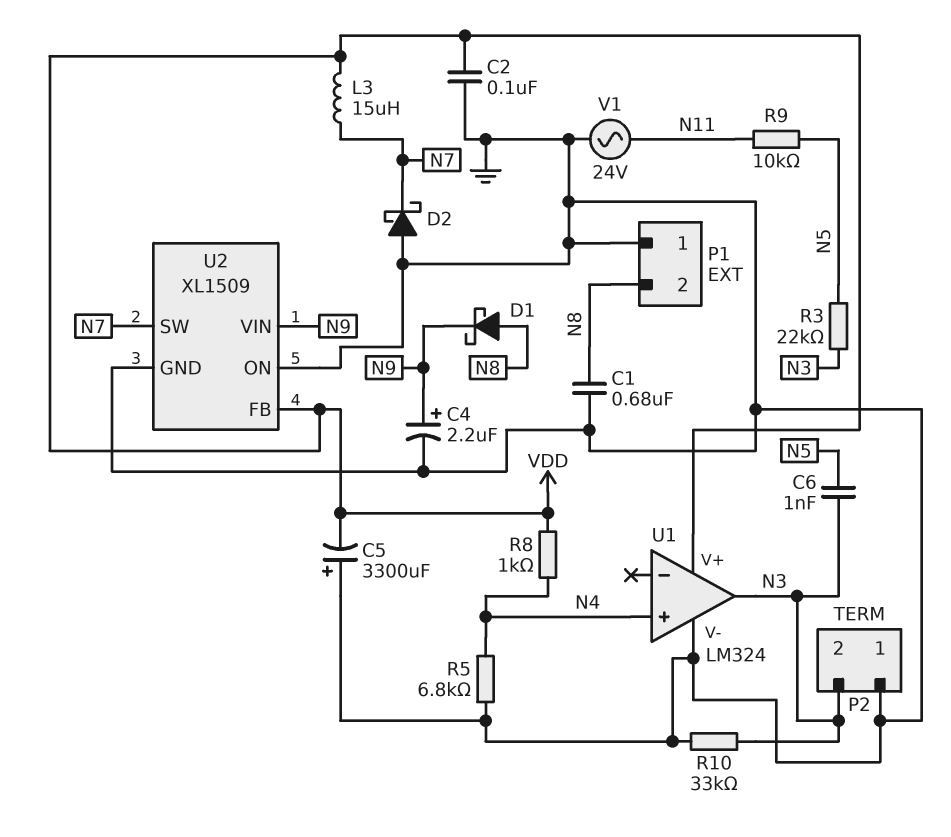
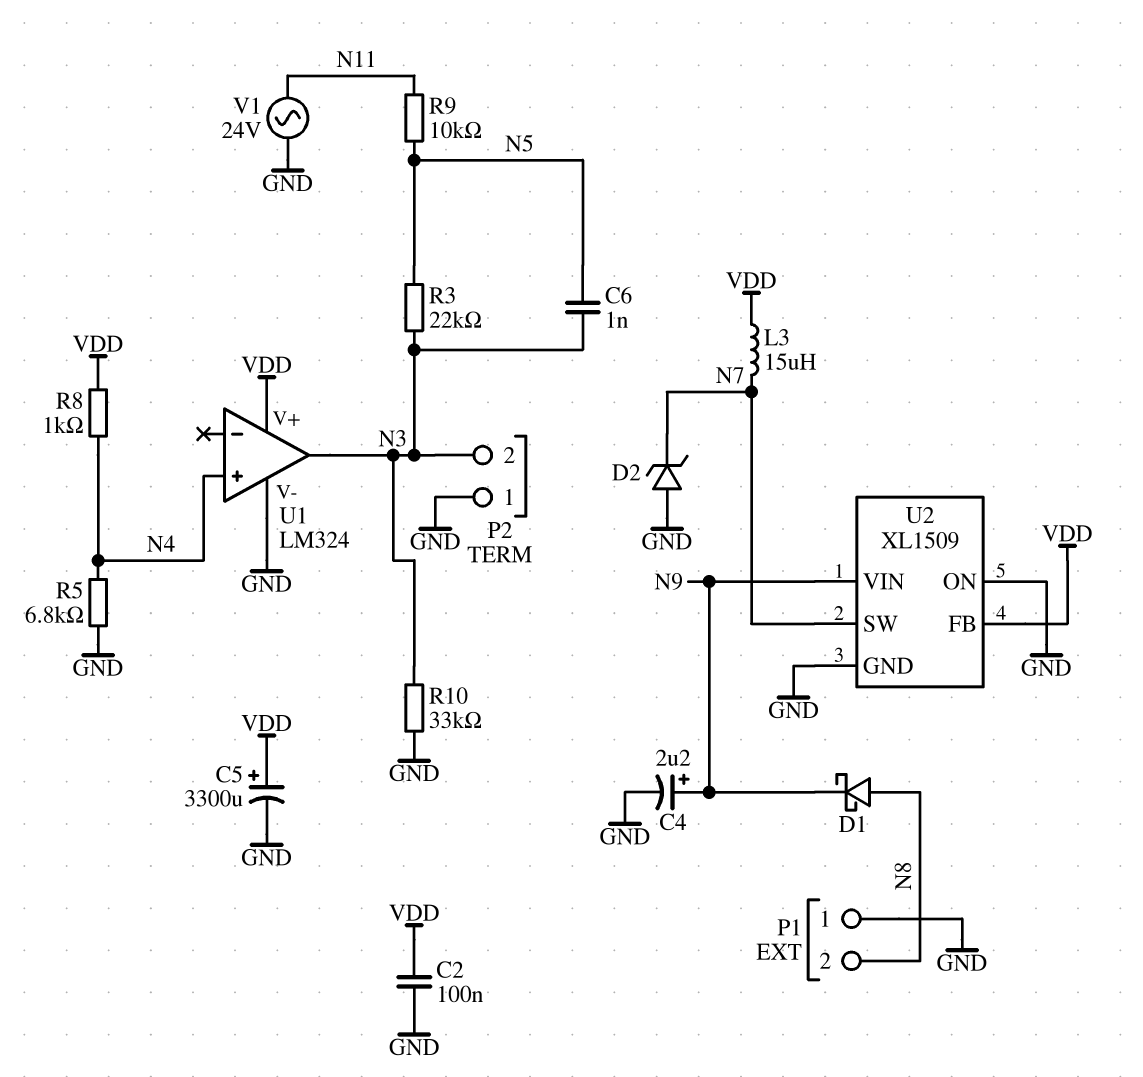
C1: 680nF (GND, N8) -> none
C5: 3300uF (plus GND, minus VDD) -> 3300uF (plus VDD, minus GND)
D2: schottky (A GND, K N7) -> zener (A GND, K N7)

